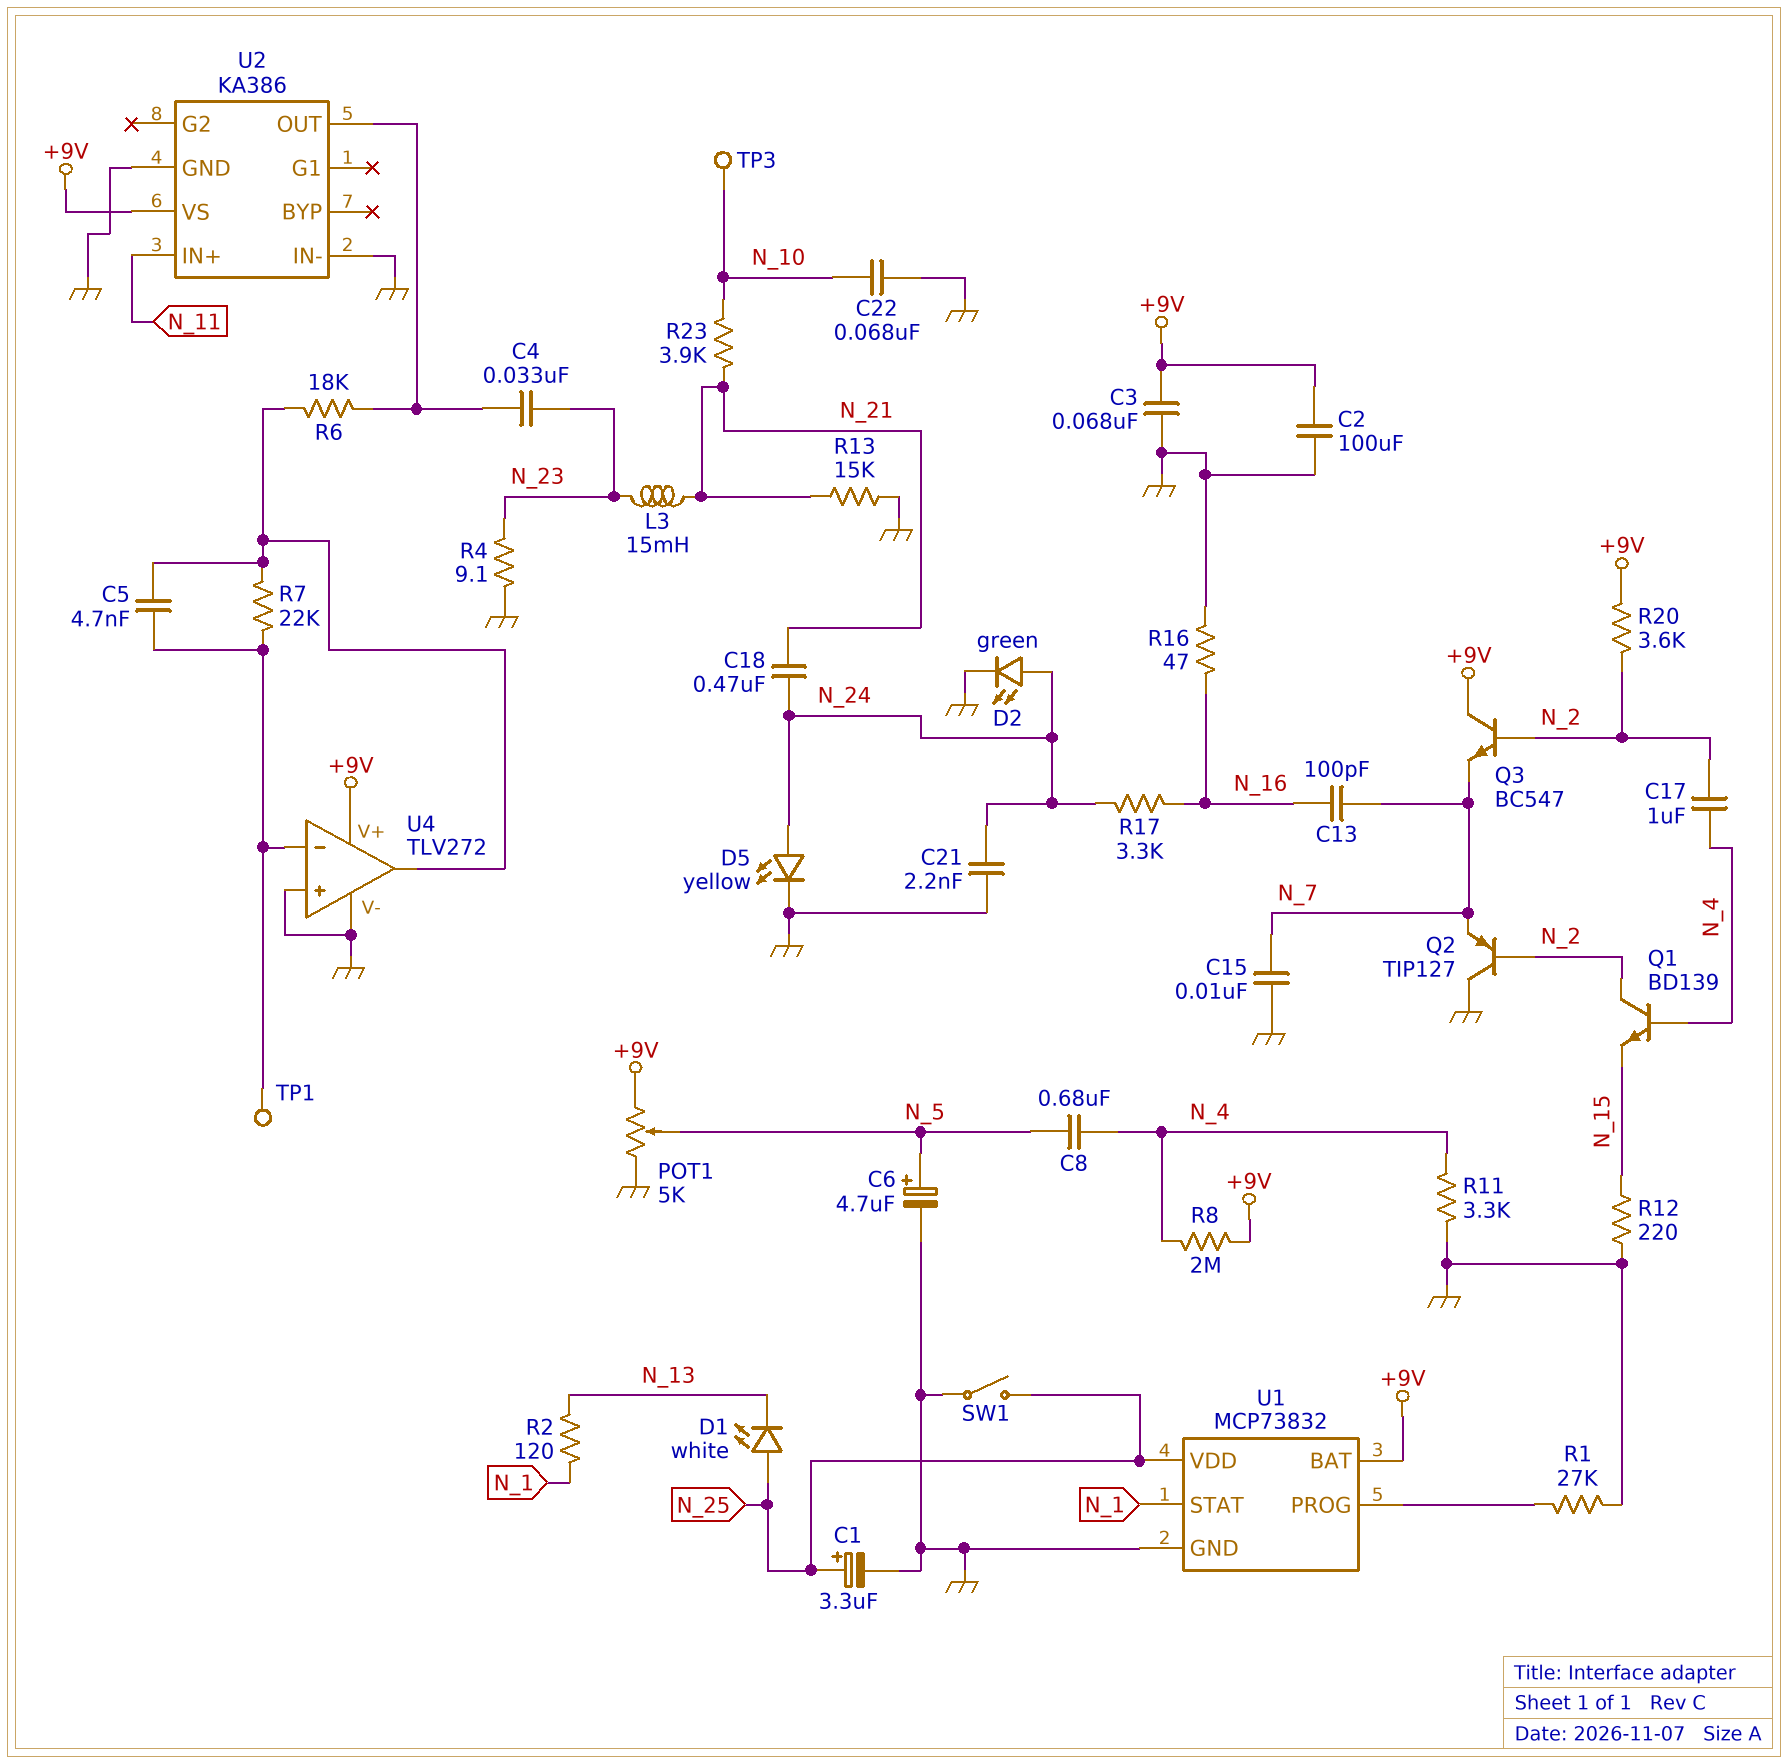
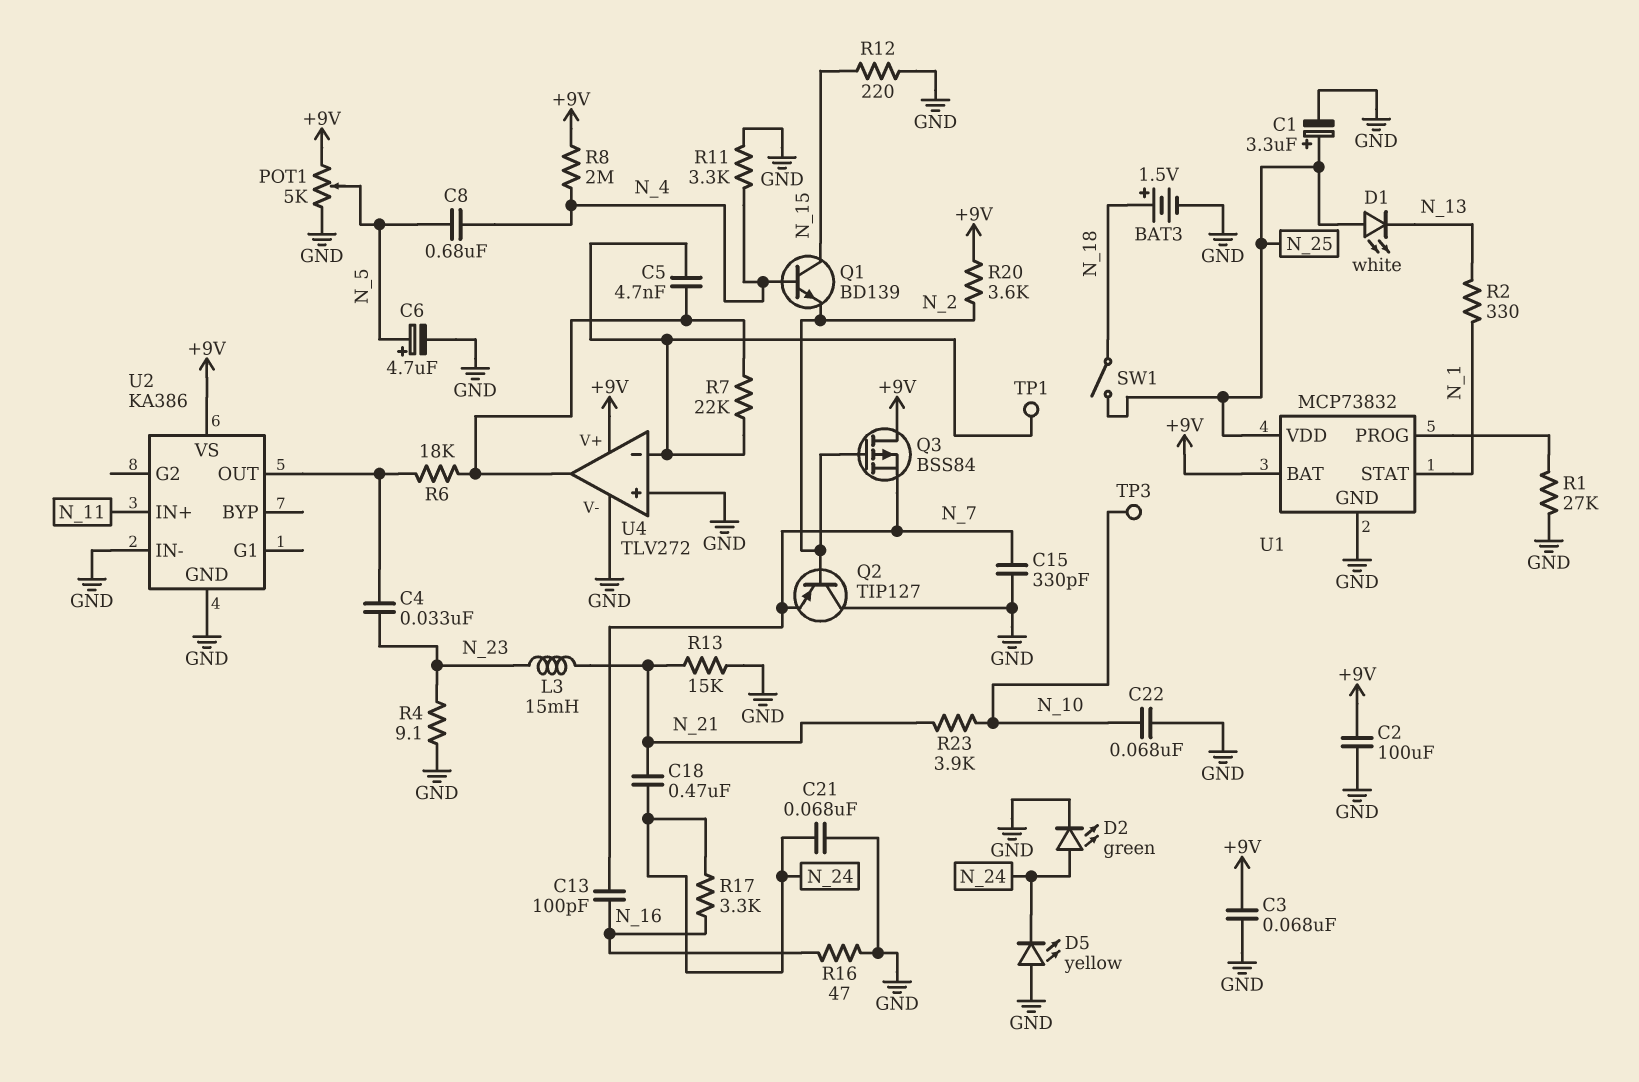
BAT3: none -> 1.5V (plus N_18, minus GND)
C15: 10nF (GND, N_7) -> 330pF (GND, N_7)
C17: 1uF (N_2, N_4) -> none
C21: 2.2nF (GND, N_24) -> 68nF (GND, N_24)
D5: LED yellow (A N_24, K GND) -> LED yellow (A GND, K N_24)
Q1: NPN BD139 (B N_4, C N_2, E N_15) -> NPN BD139 (B N_4, C N_15, E N_2)
Q3: NPN BC547 (B N_2, C +9V, E N_7) -> PMOS BSS84 (G N_2, D +9V, S N_7)
R2: 120 (N_1, N_13) -> 330 (N_1, N_13)
SW1: switch (GND, N_25) -> switch (N_18, N_25)

